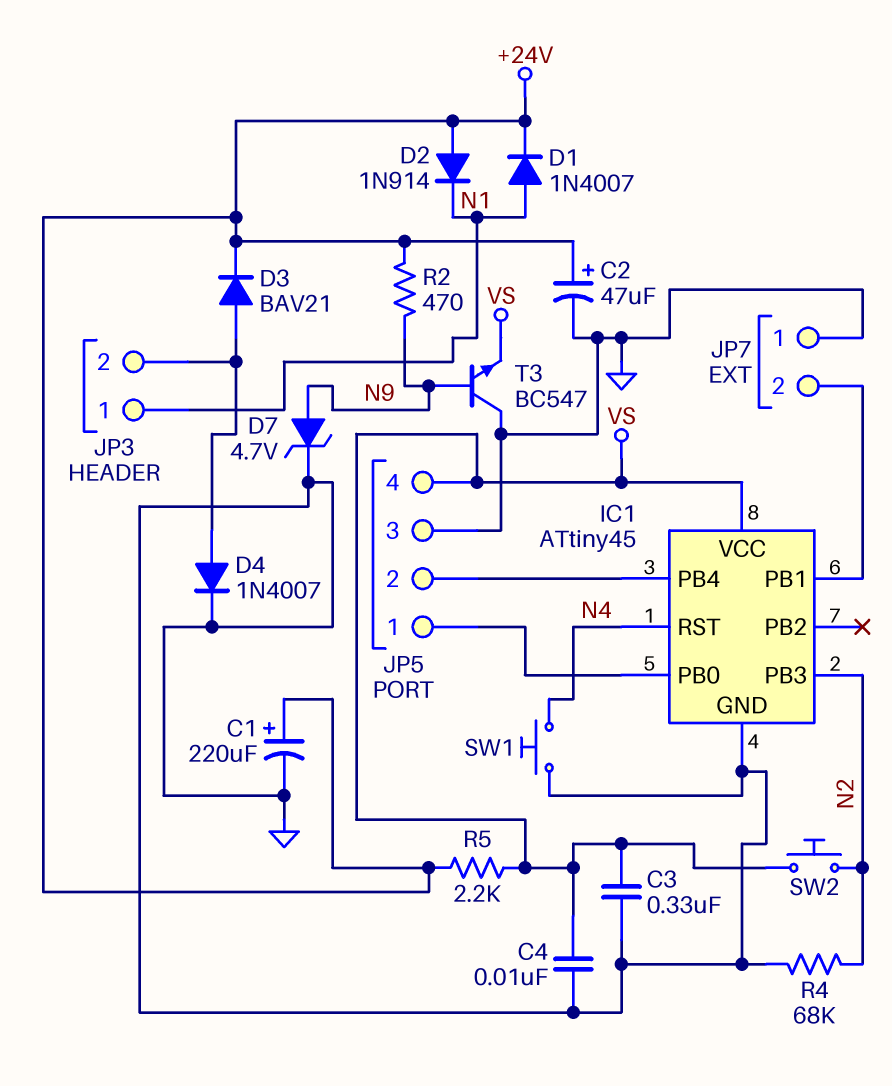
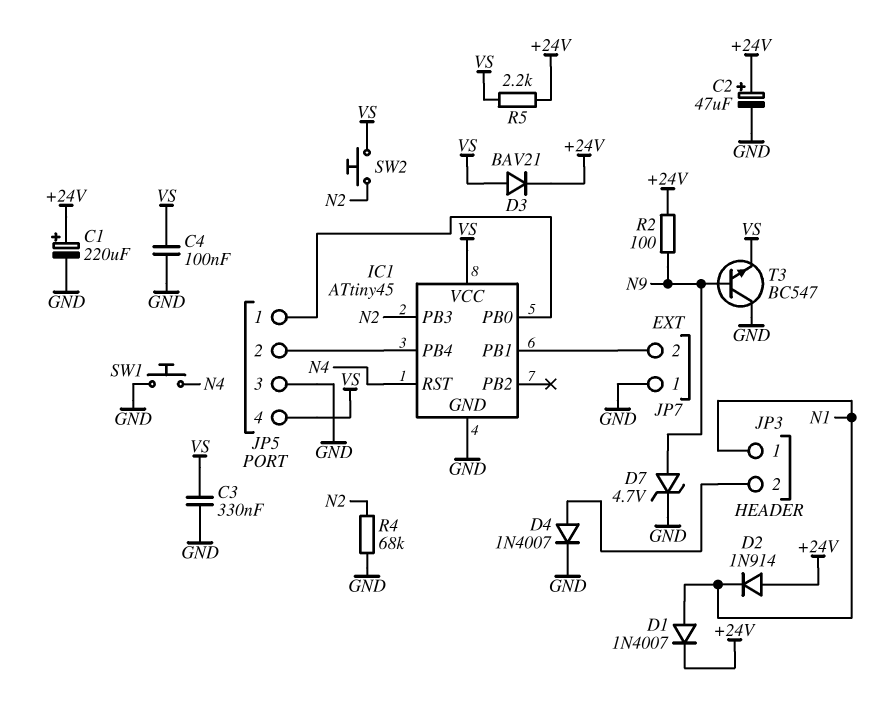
C4: 10nF (GND, VS) -> 100nF (GND, VS)
D3: diode BAV21 (A JP3/2, K +24V) -> diode BAV21 (A VS, K +24V)
R2: 470 (+24V, N9) -> 100 (+24V, N9)

